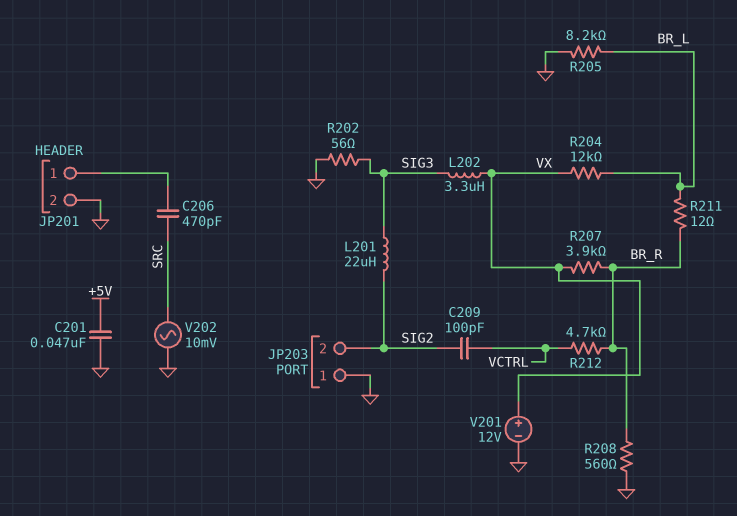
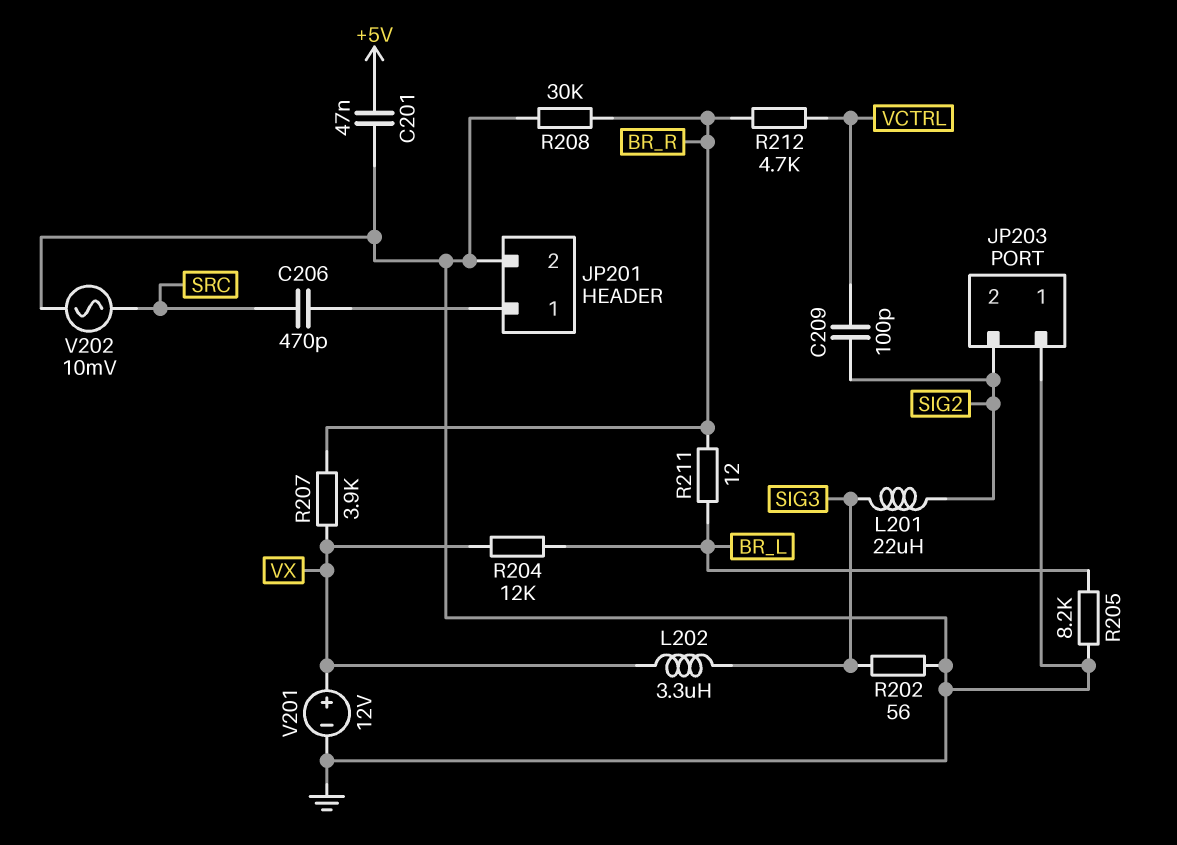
R208: 560 (BR_R, GND) -> 30k (BR_R, GND)

